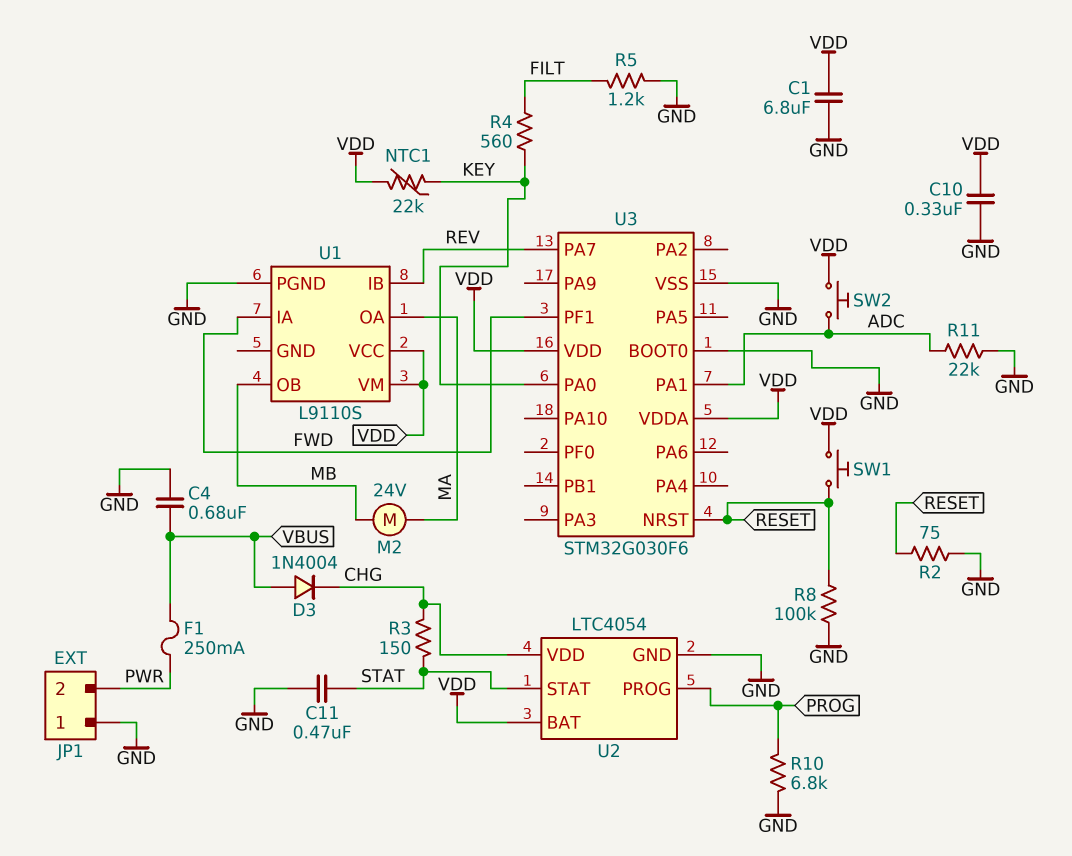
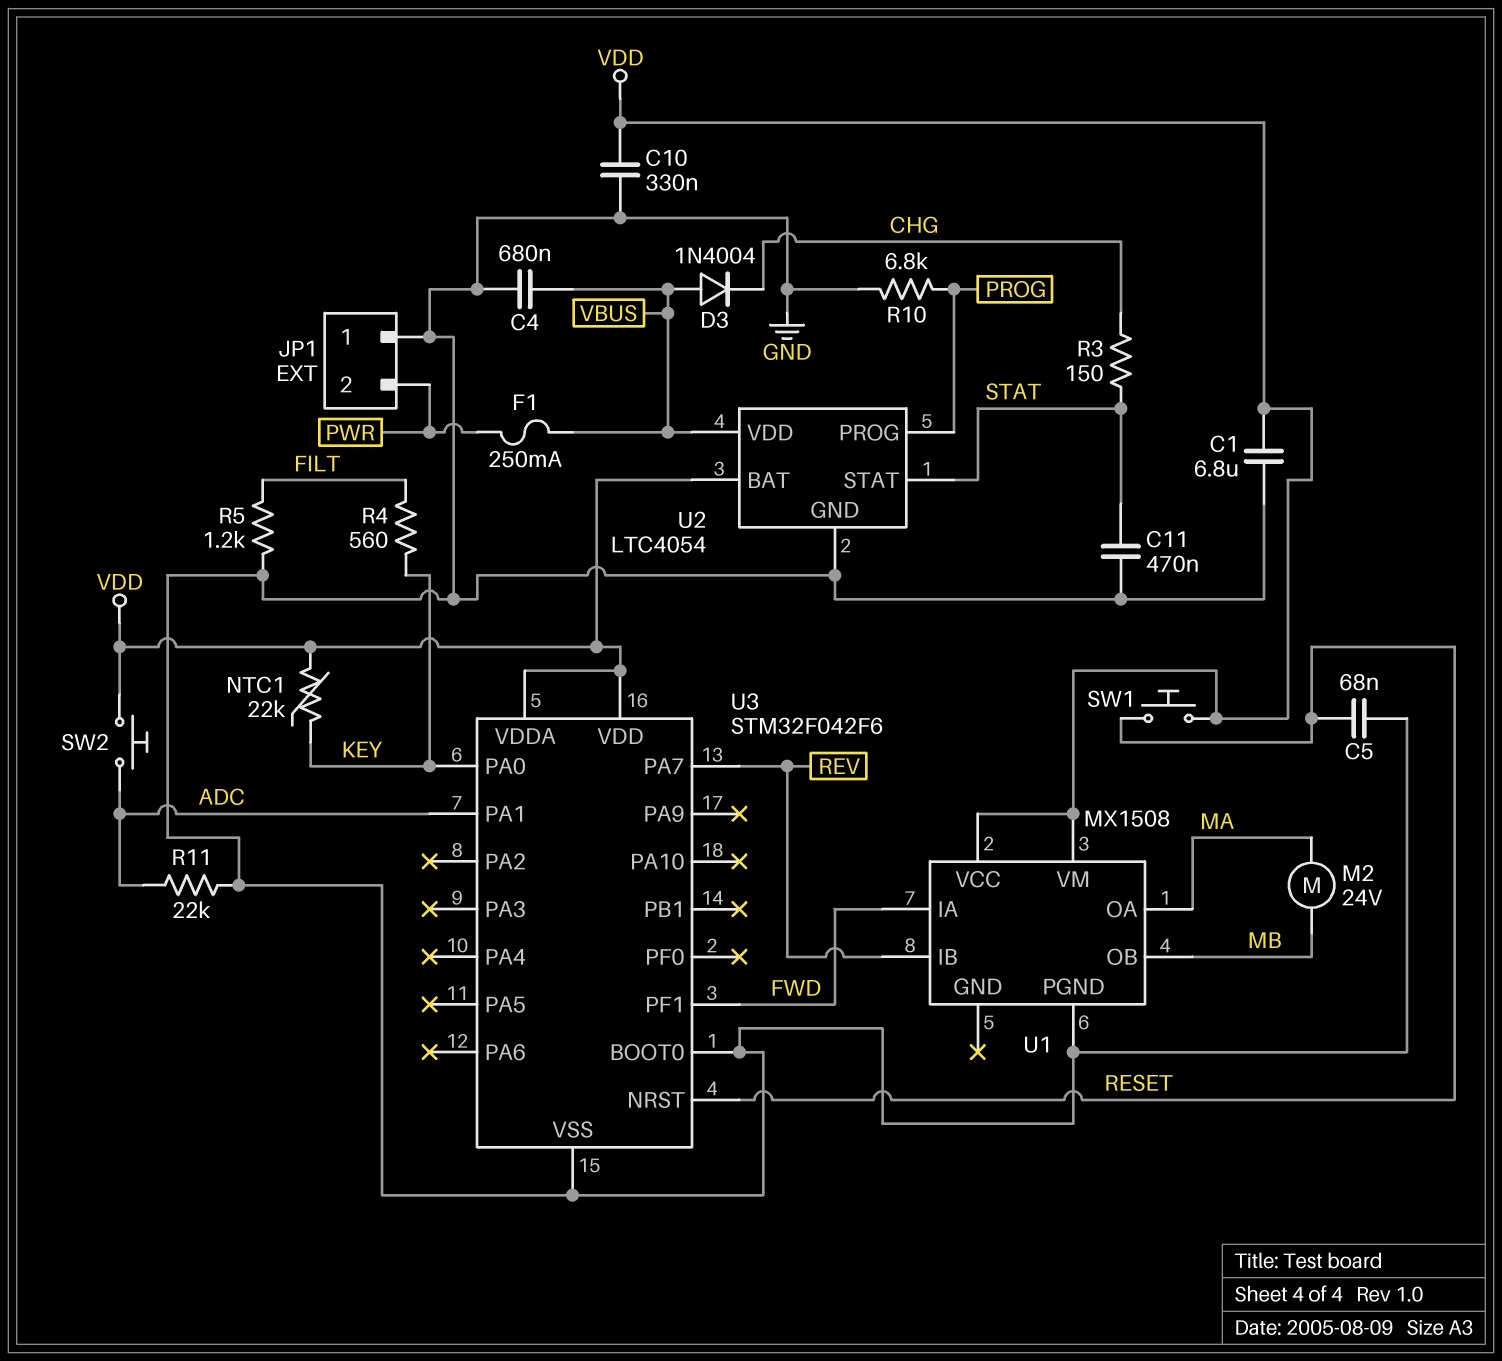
C5: none -> 68nF (GND, RESET)
R2: 75 (GND, RESET) -> none
R8: 100k (GND, RESET) -> none
U1: L9110S -> MX1508
U2 pin VDD: CHG -> VBUS
U3: STM32G030F6 -> STM32F042F6

